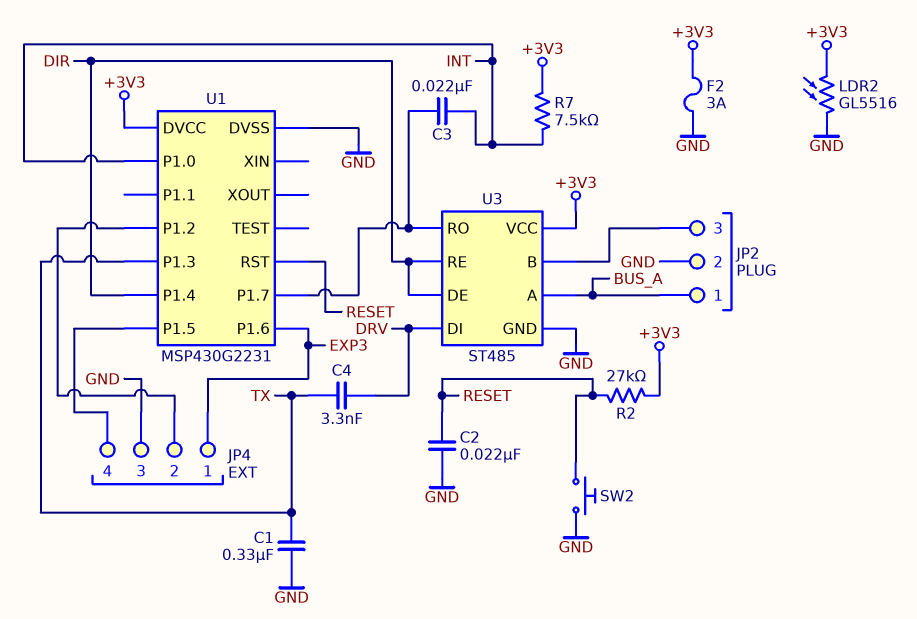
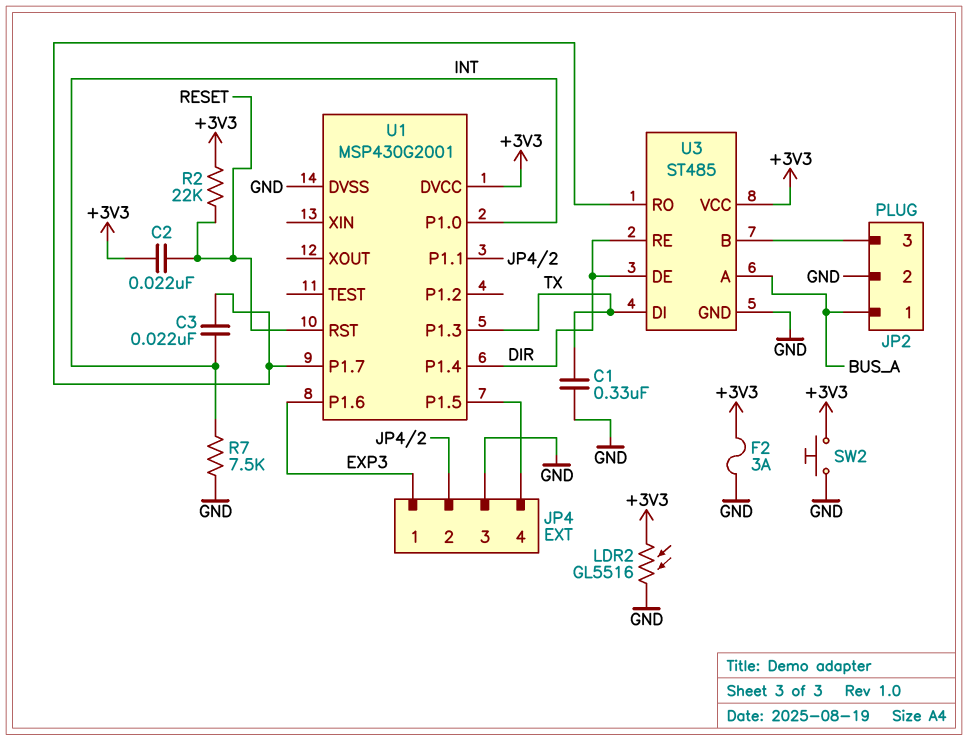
C2: 22nF (GND, RESET) -> 22nF (+3V3, RESET)
C4: 3.3nF (DRV, TX) -> none
R2: 27k (+3V3, RESET) -> 22k (+3V3, RESET)
R7: 7.5k (+3V3, INT) -> 7.5k (GND, INT)
SW2: button (GND, RESET) -> button (+3V3, GND)
U1: MSP430G2231 -> MSP430G2001
U1 pin P1.1: none -> JP4/2
U1 pin P1.2: JP4/2 -> none
U3 pin DI: DRV -> TX

